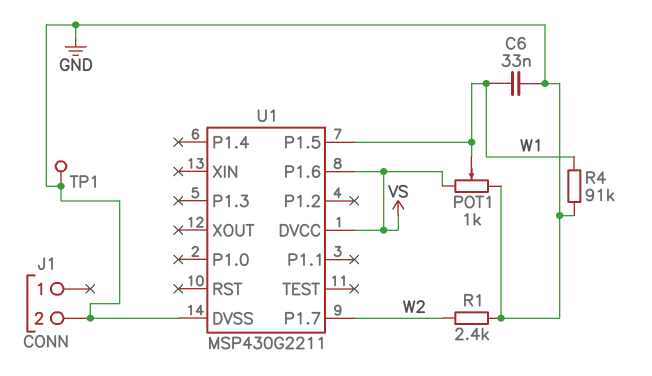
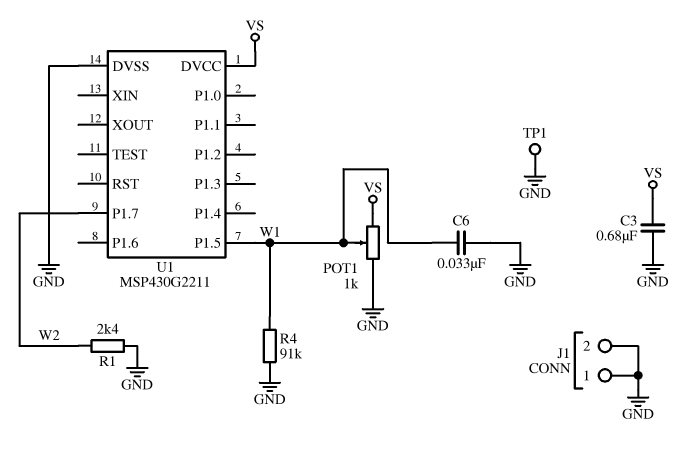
C3: none -> 680nF (GND, VS)
J1 pin 1: none -> GND
U1 pin P1.6: VS -> none

